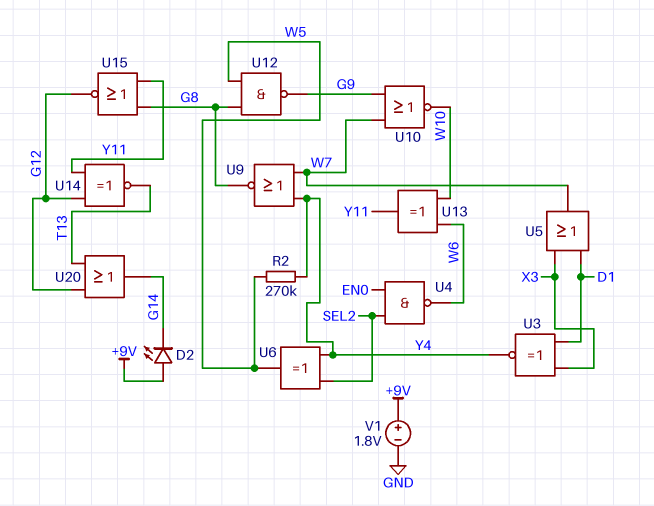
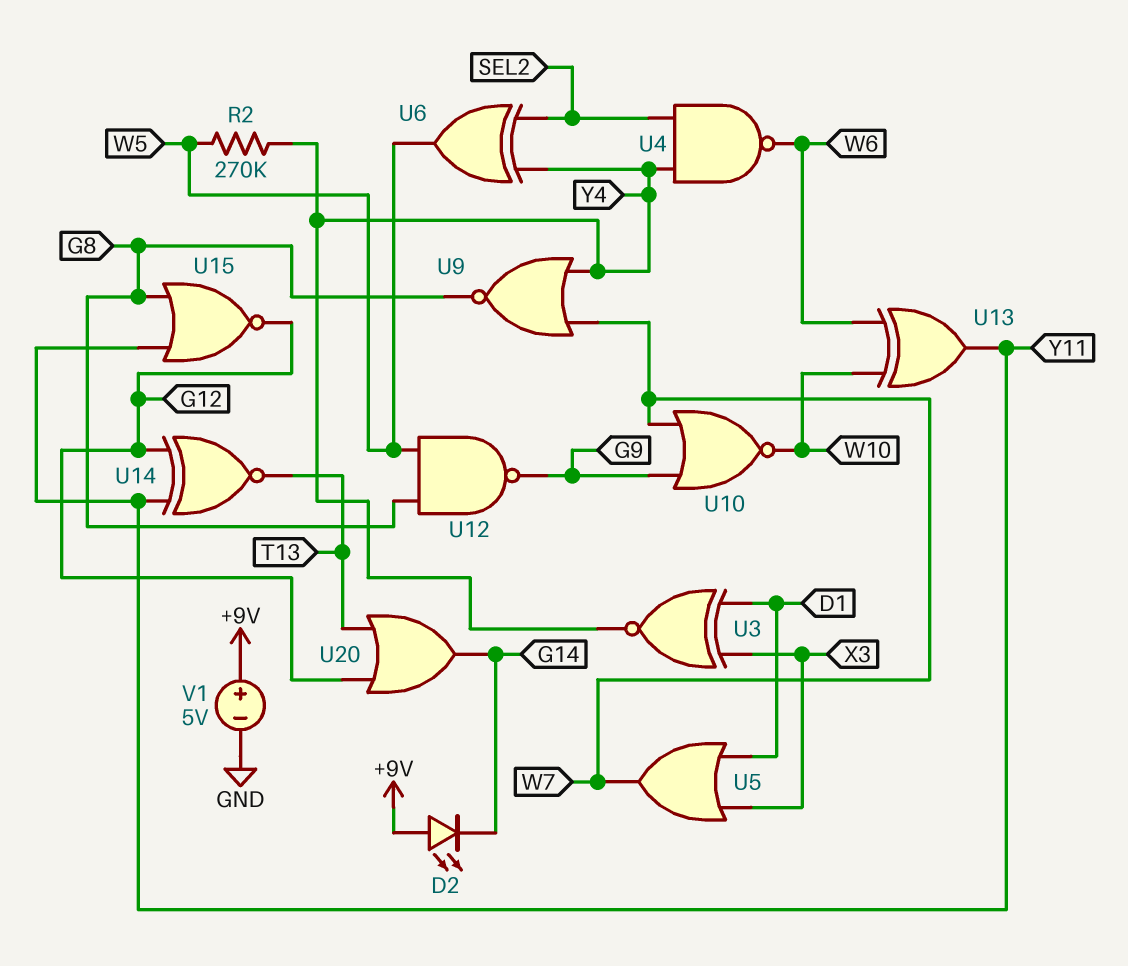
U4: NAND (in EN0, in SEL2, out W6) -> NAND (in SEL2, in Y4, out W6)
V1: 1.8V (plus +9V, minus GND) -> 5V (plus +9V, minus GND)

